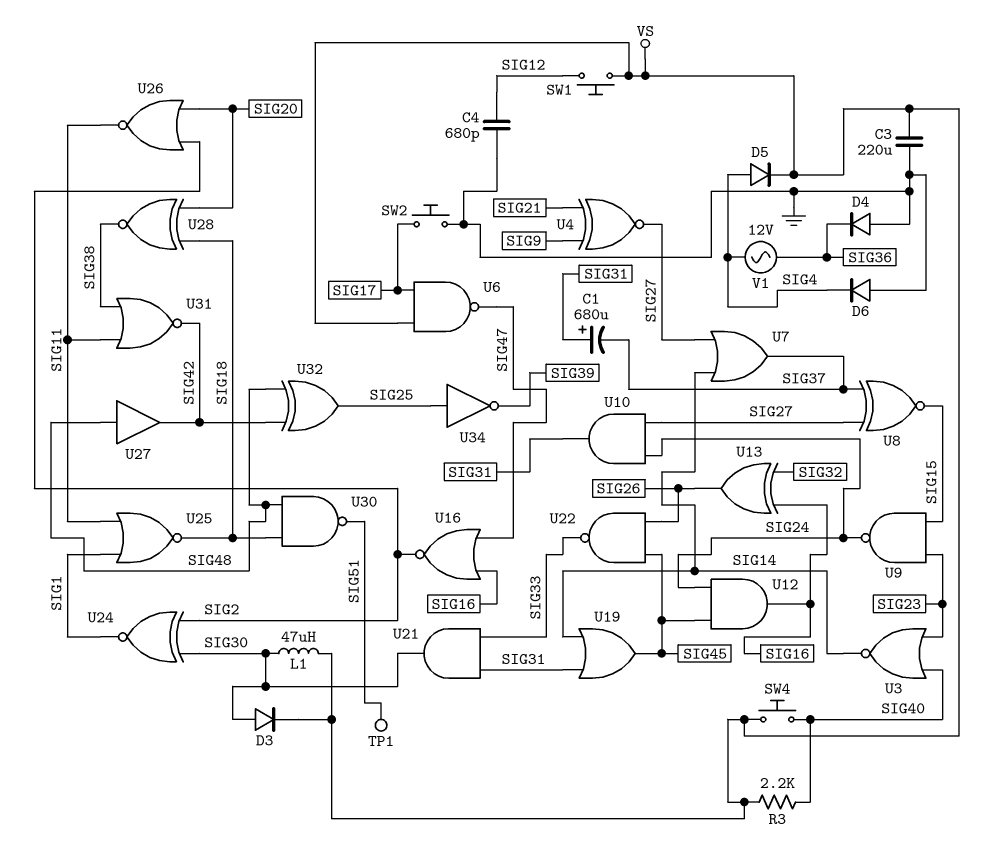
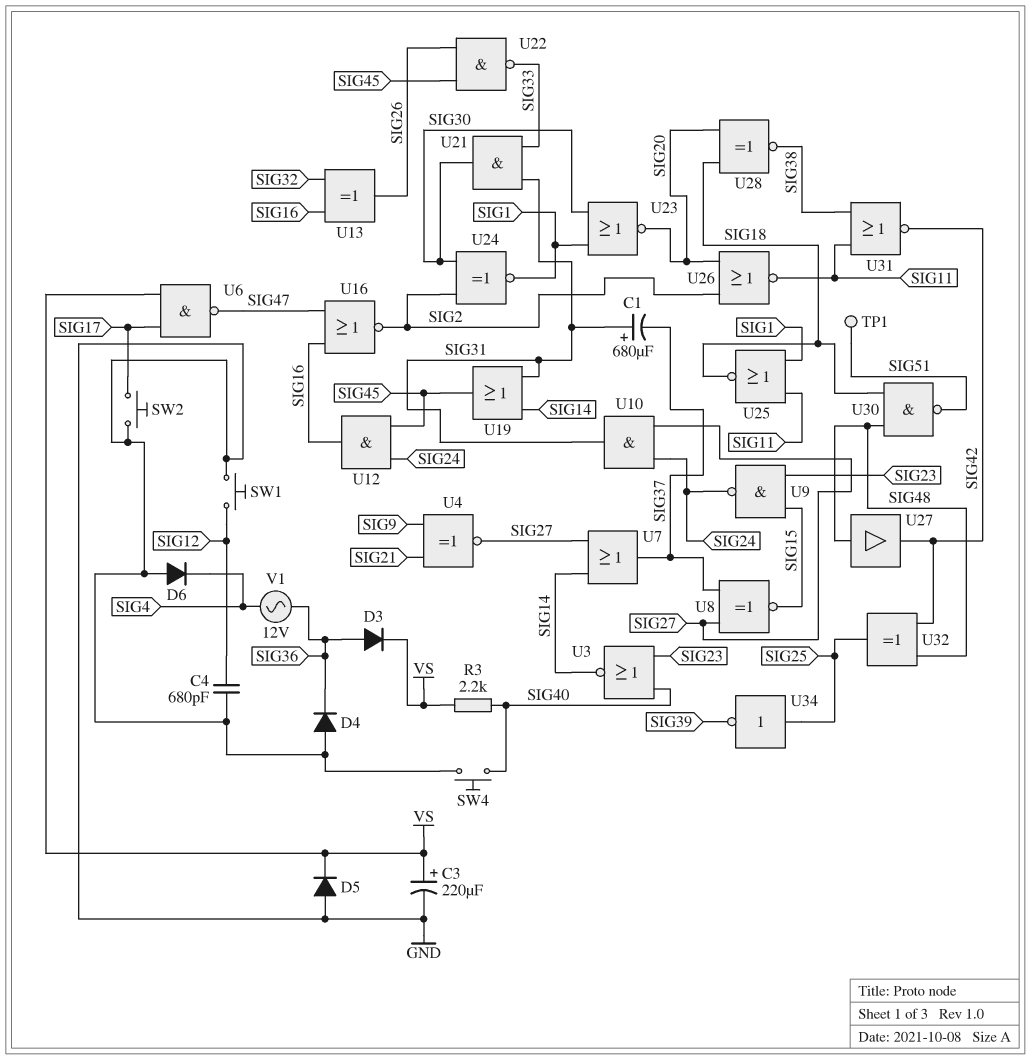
C3: 220uF (GND, VS) -> 220uF (plus VS, minus GND)
D3: diode (A SIG30, K VS) -> diode (A SIG36, K VS)
D5: diode (A SIG4, K VS) -> diode (A GND, K VS)
L1: 47uH (SIG30, VS) -> none
SW1: button (SIG12, VS) -> button (GND, SIG12)
SW4: button (SIG40, VS) -> button (GND, SIG40)
U23: none -> NOR (in SIG1, in SIG30, out SIG20)

